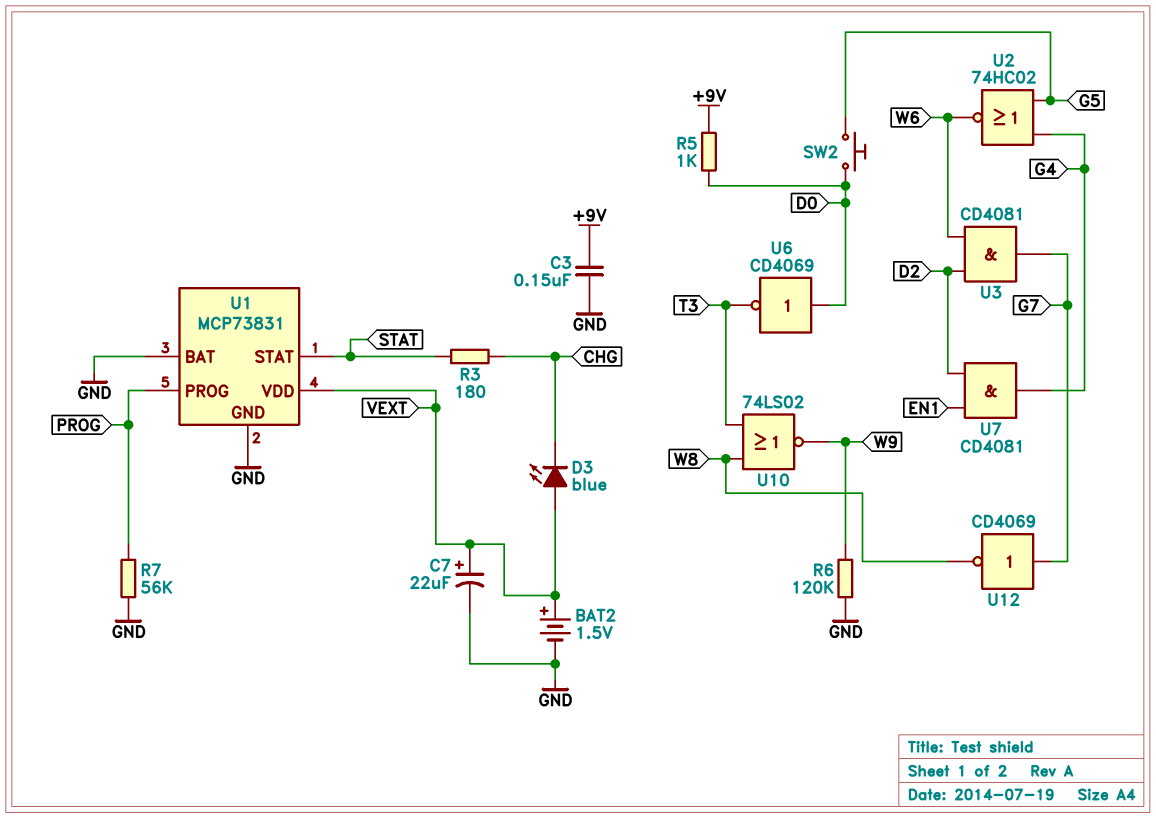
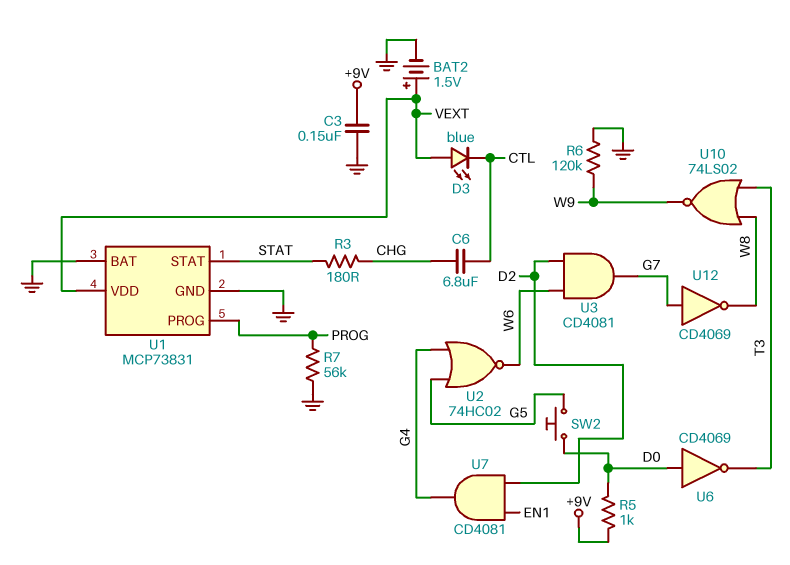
C6: none -> 6.8uF (CHG, CTL)
C7: 22uF (plus VEXT, minus GND) -> none
D3: LED blue (A VEXT, K CHG) -> LED blue (A VEXT, K CTL)

